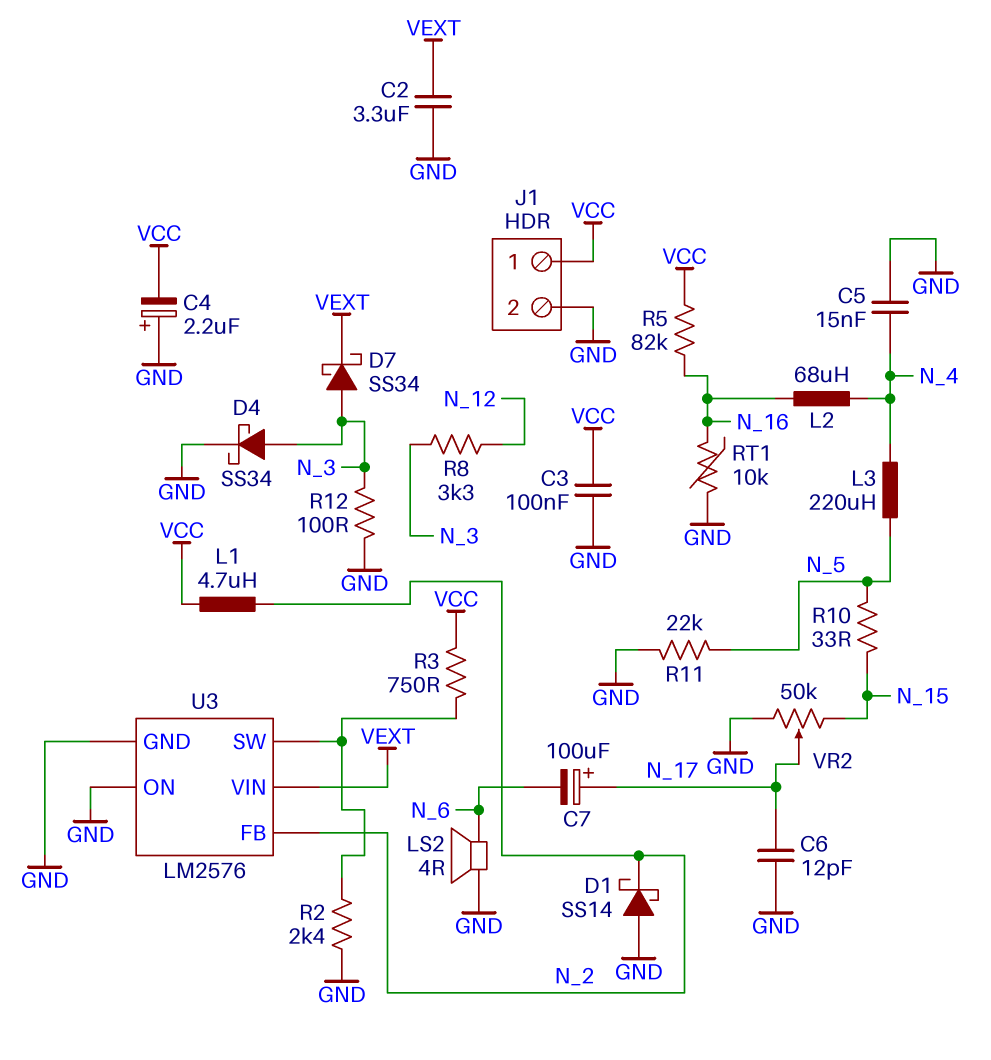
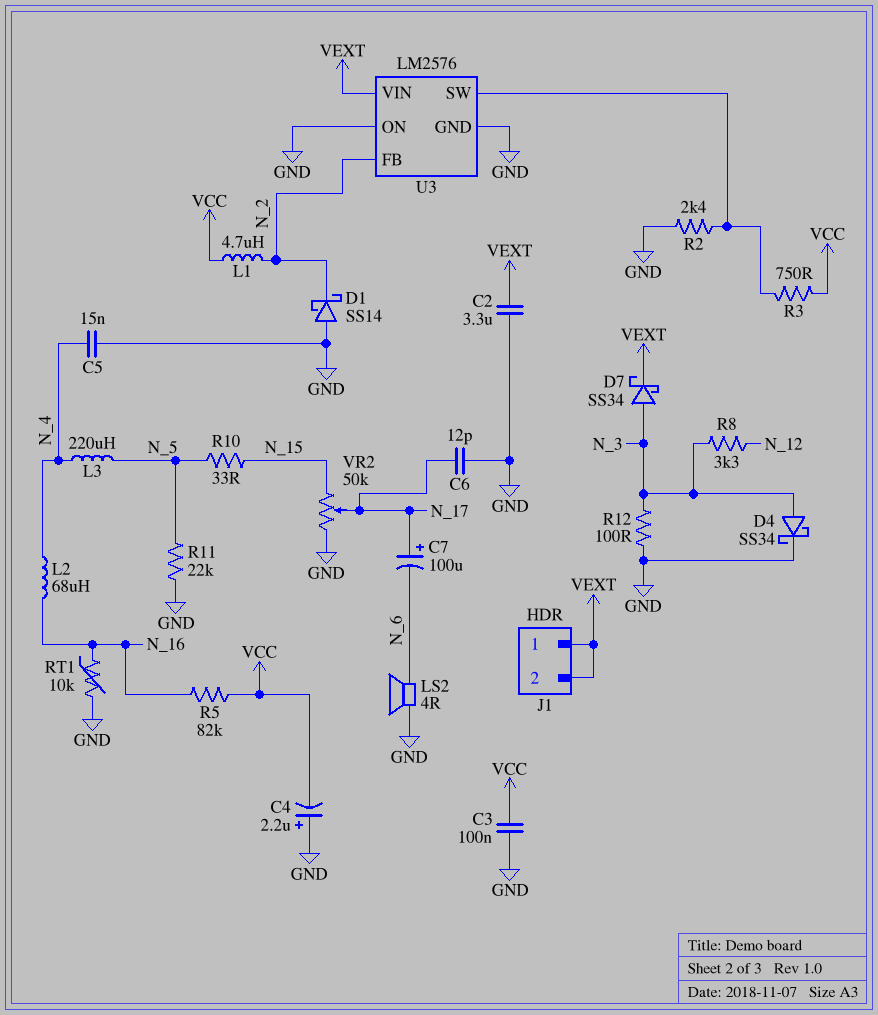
J1 pin 1: VCC -> VEXT
J1 pin 2: GND -> VEXT

